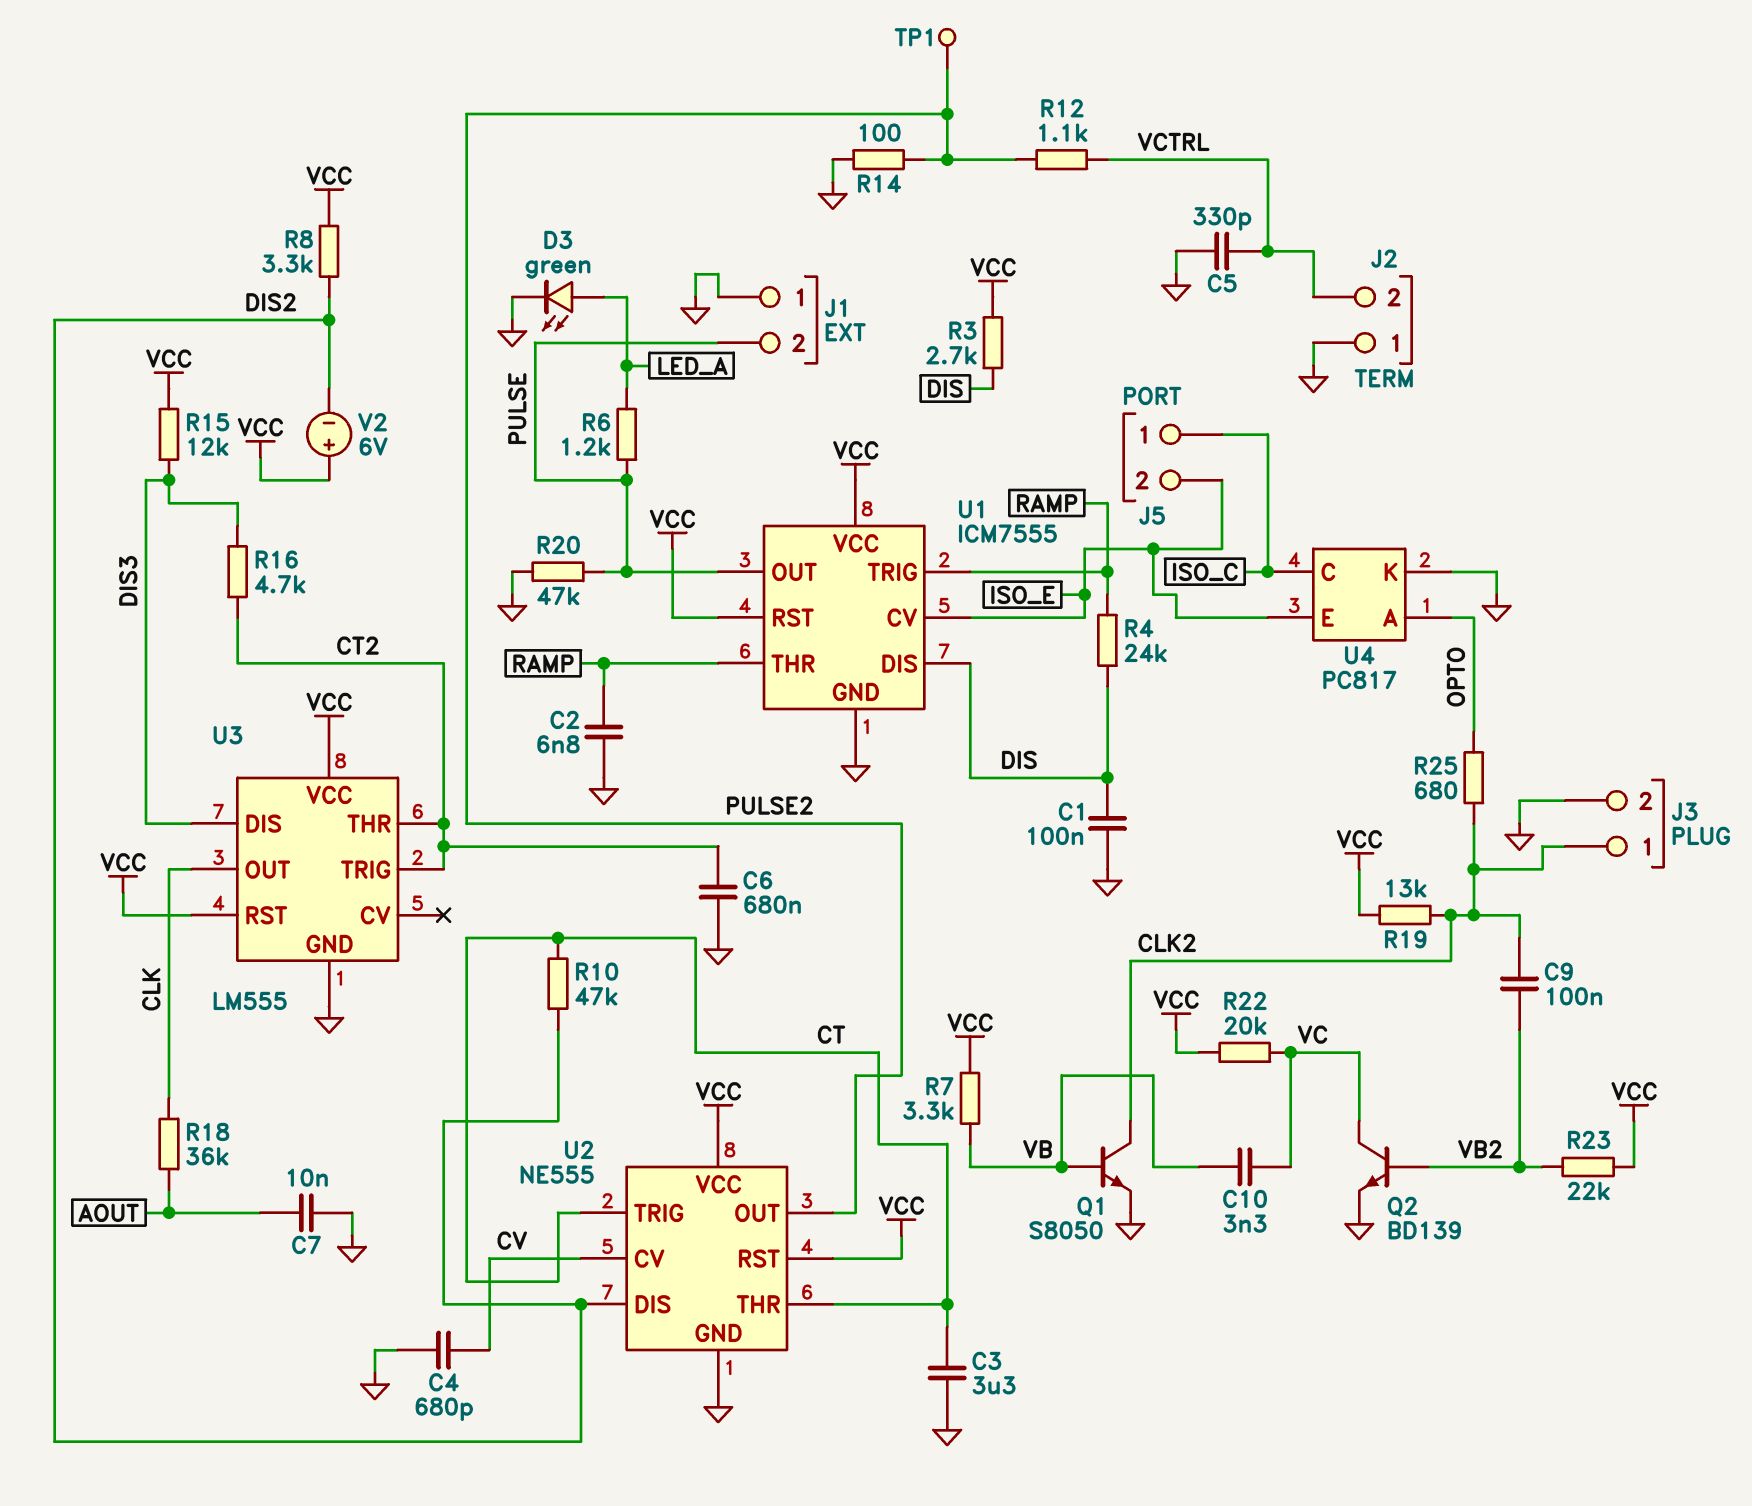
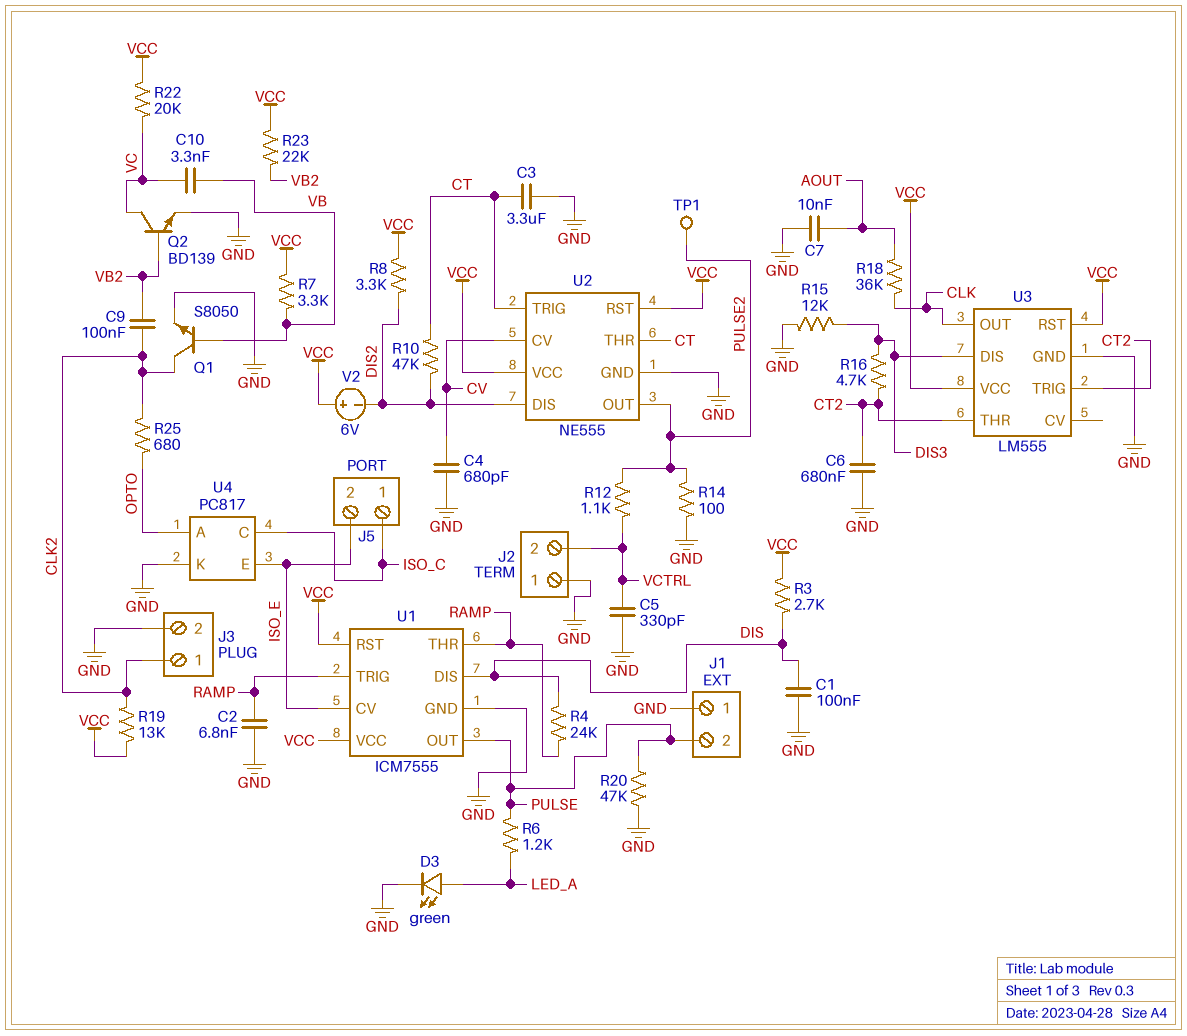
R15: 12k (DIS3, VCC) -> 12k (DIS3, GND)

